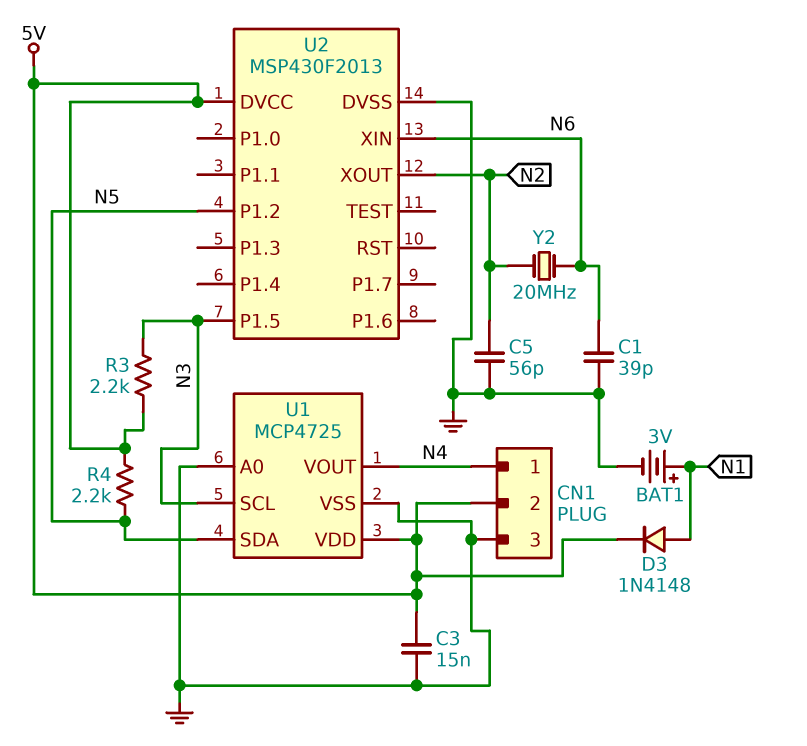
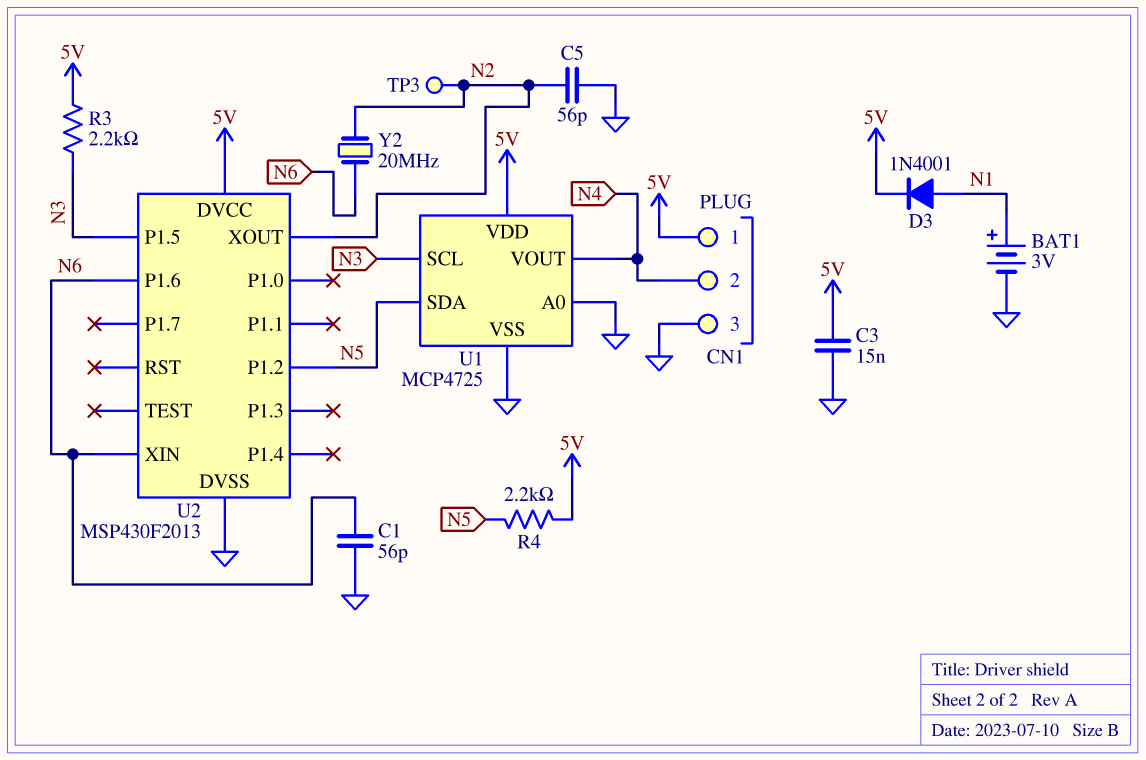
C1: 39pF (GND, N6) -> 56pF (GND, N6)
CN1 pin 1: N4 -> 5V
CN1 pin 2: 5V -> N4
D3: diode 1N4148 (A N1, K 5V) -> diode 1N4001 (A N1, K 5V)
TP3: none -> test point (N2)
U2 pin P1.6: none -> N6

